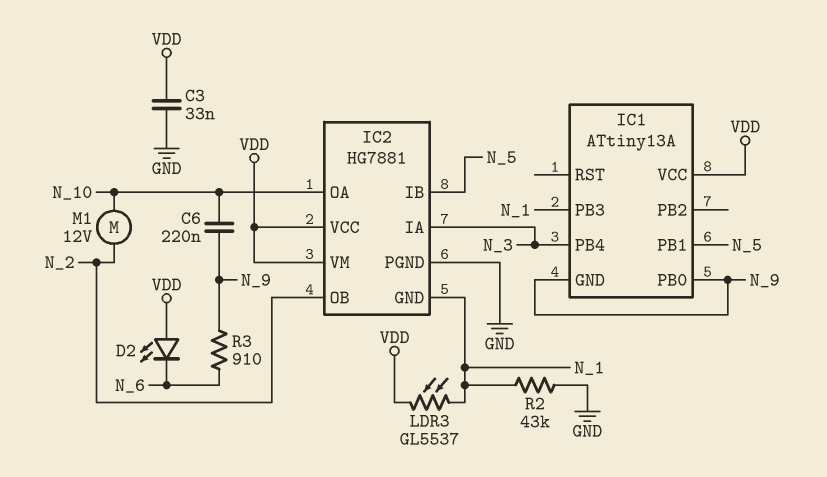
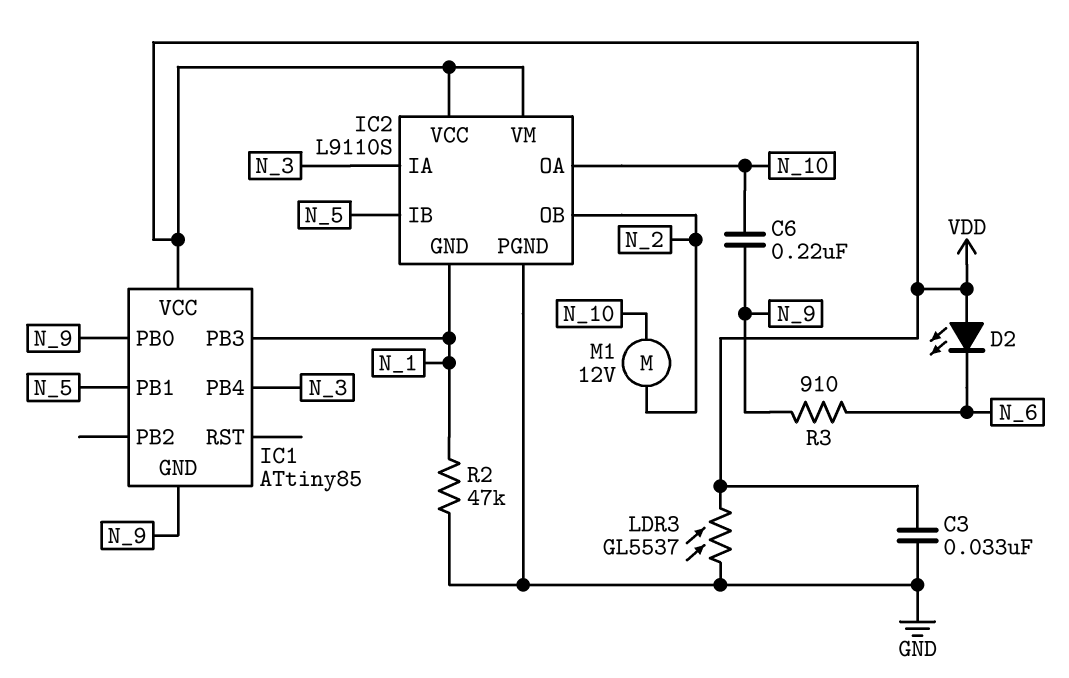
IC1: ATtiny13A -> ATtiny85
IC2: HG7881 -> L9110S
LDR3: GL5537 (N_1, VDD) -> GL5537 (GND, VDD)
R2: 43k (GND, N_1) -> 47k (GND, N_1)

